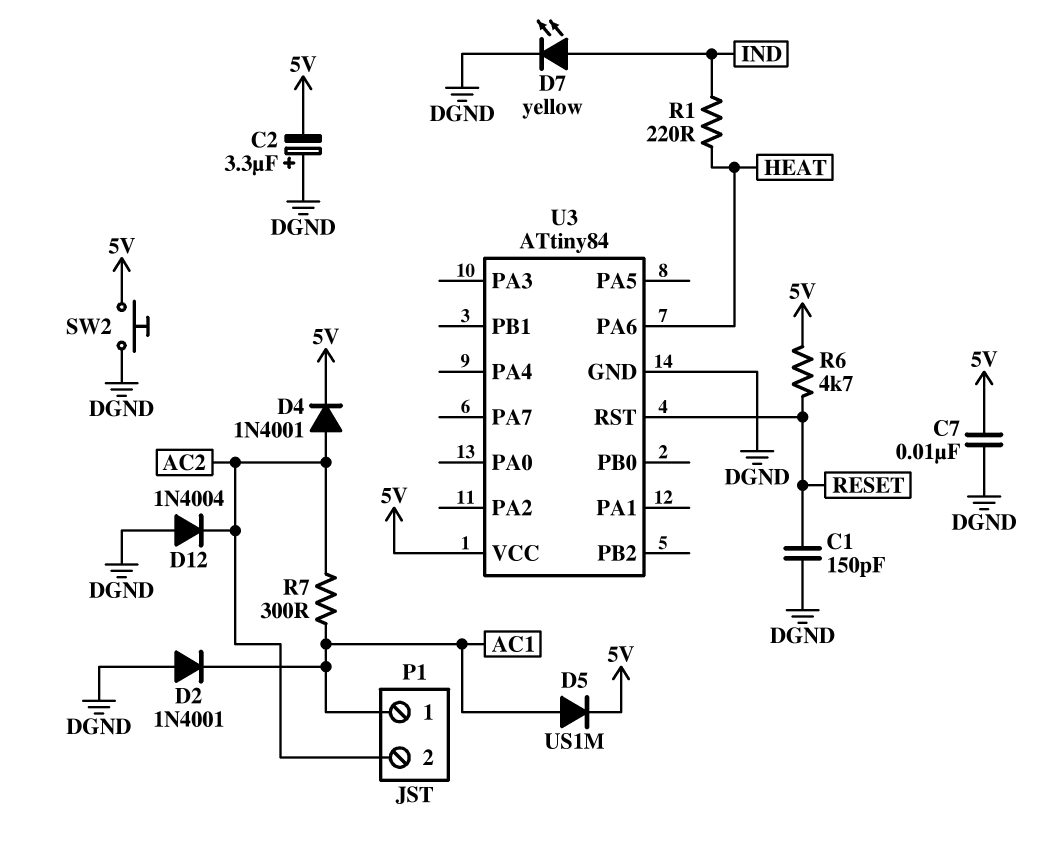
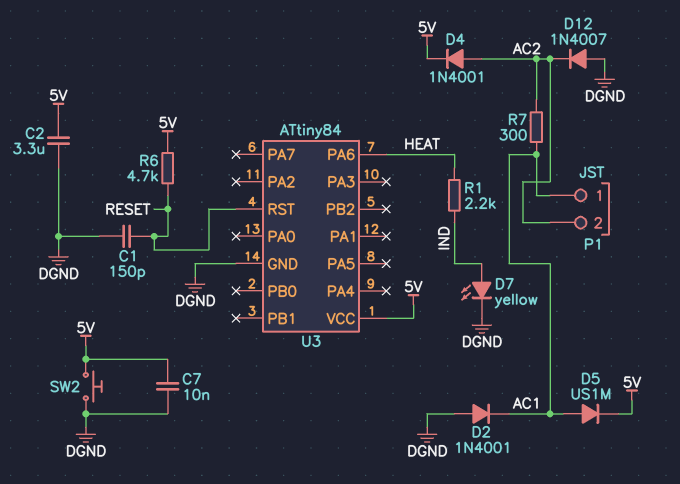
C2: 3.3uF (plus DGND, minus 5V) -> 3.3uF (5V, DGND)
D12: diode 1N4004 (A DGND, K AC2) -> diode 1N4007 (A DGND, K AC2)
R1: 220 (HEAT, IND) -> 2.2k (HEAT, IND)

